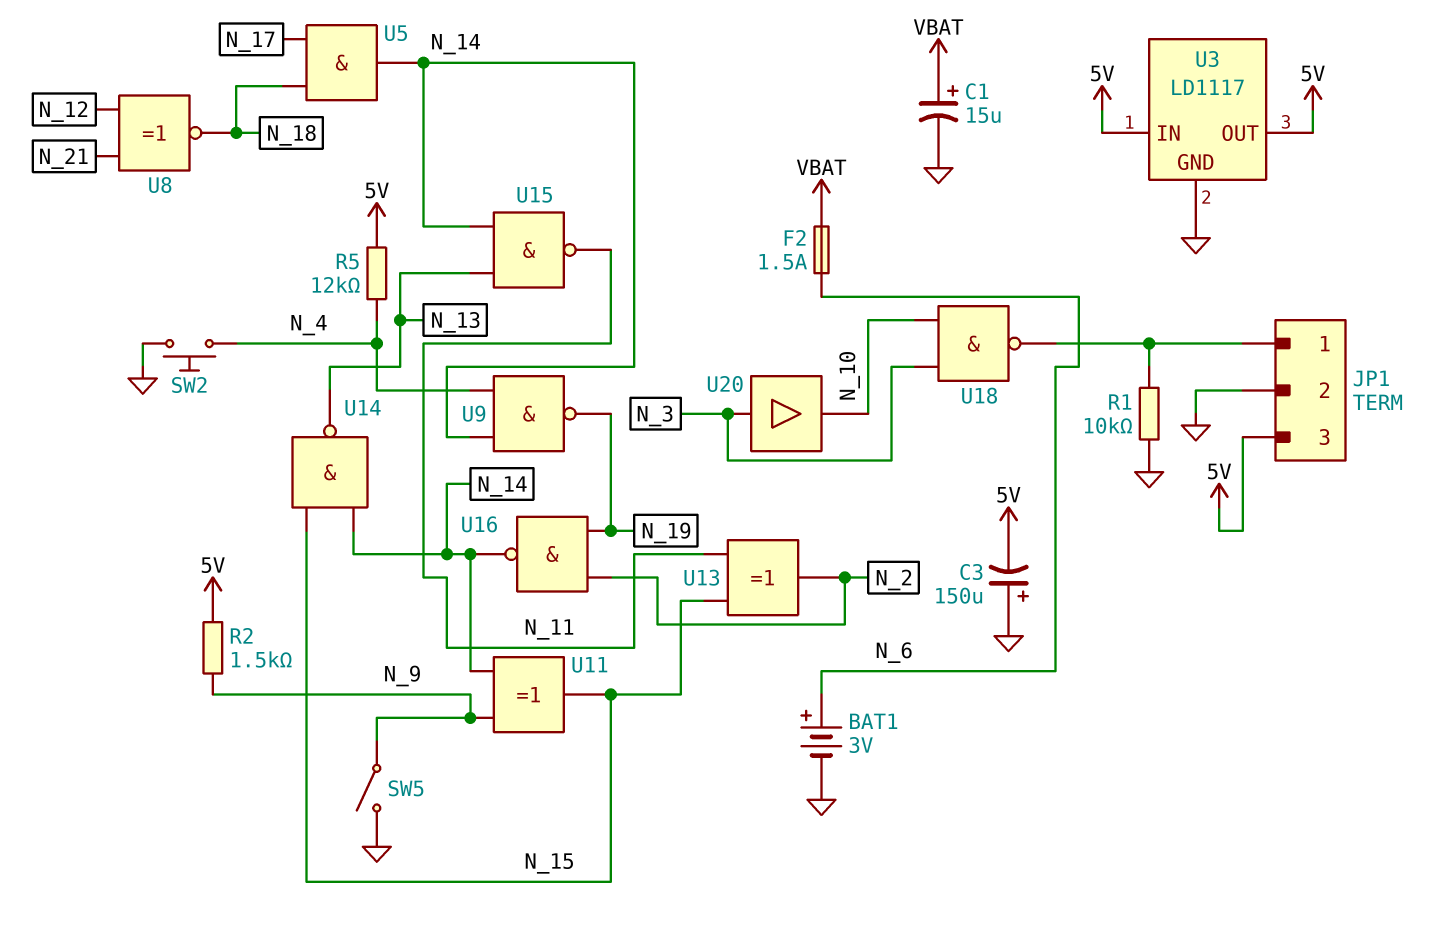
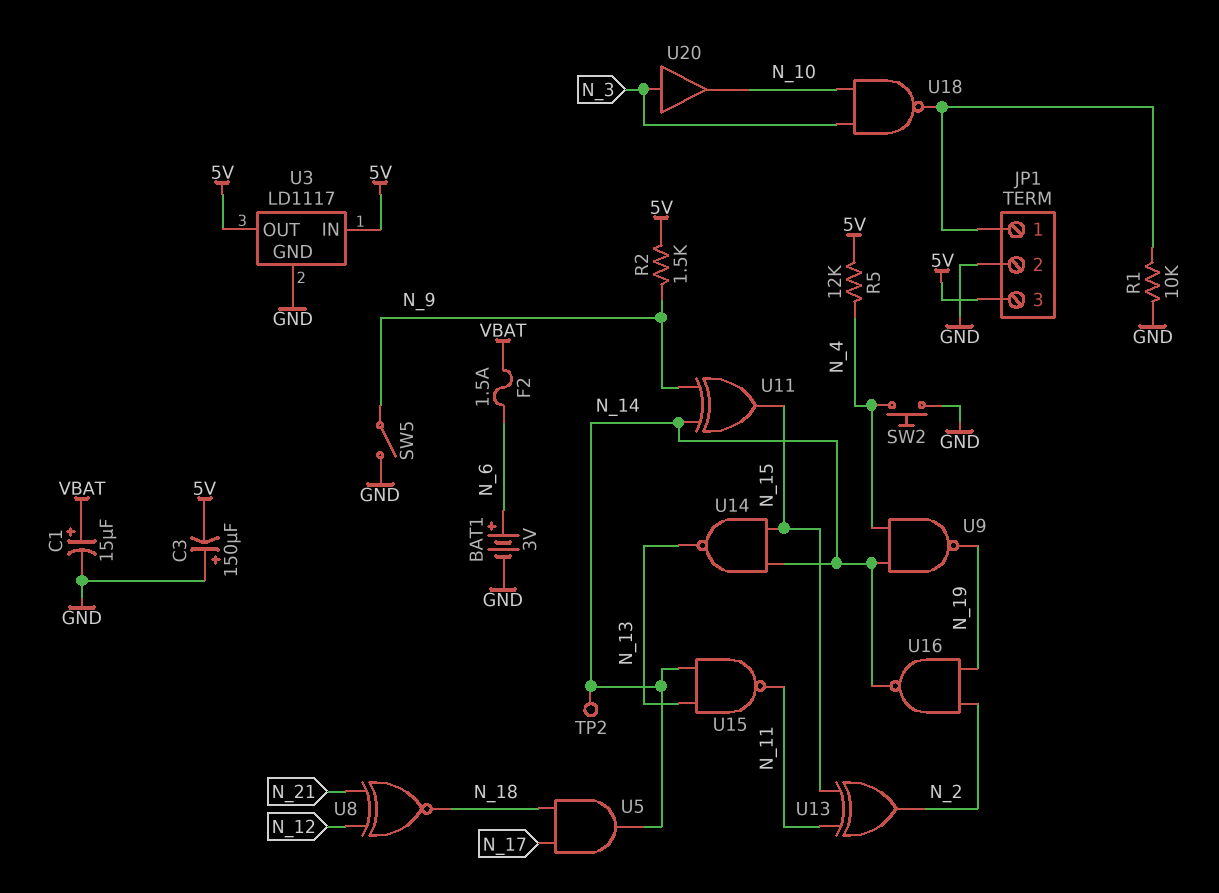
TP2: none -> test point (N_14)

